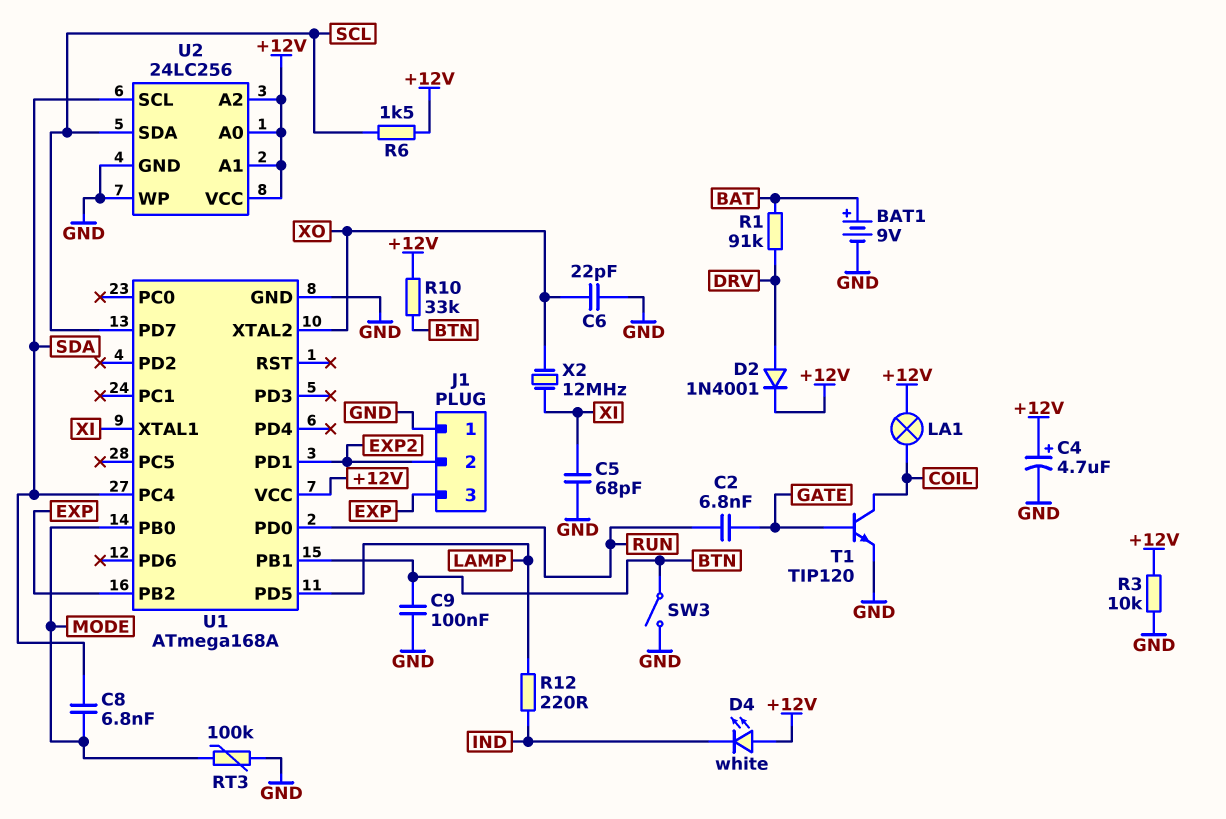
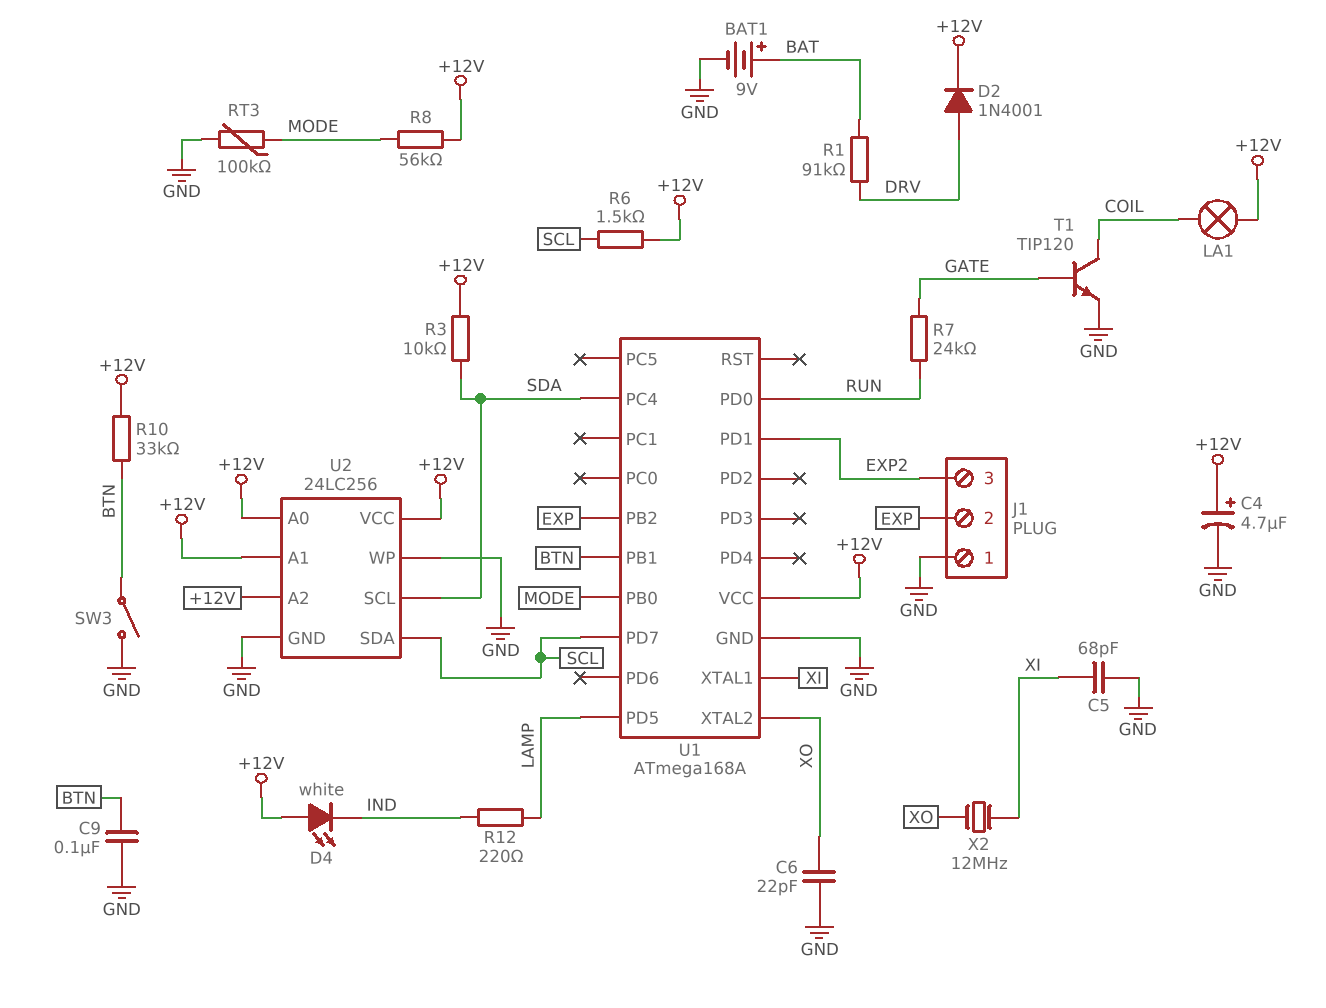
C2: 6.8nF (GATE, RUN) -> none
C8: 6.8nF (MODE, SDA) -> none
J1 pin 2: EXP2 -> EXP
J1 pin 3: EXP -> EXP2
R3: 10k (+12V, GND) -> 10k (+12V, SDA)
R7: none -> 24k (GATE, RUN)
R8: none -> 56k (+12V, MODE)

